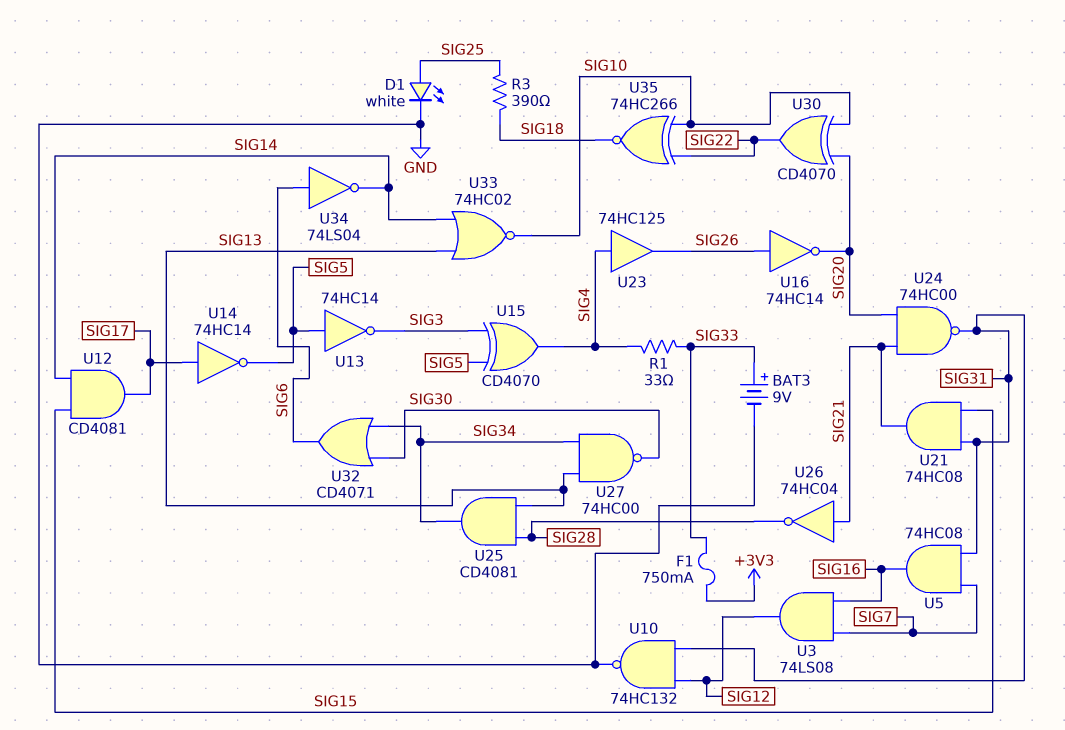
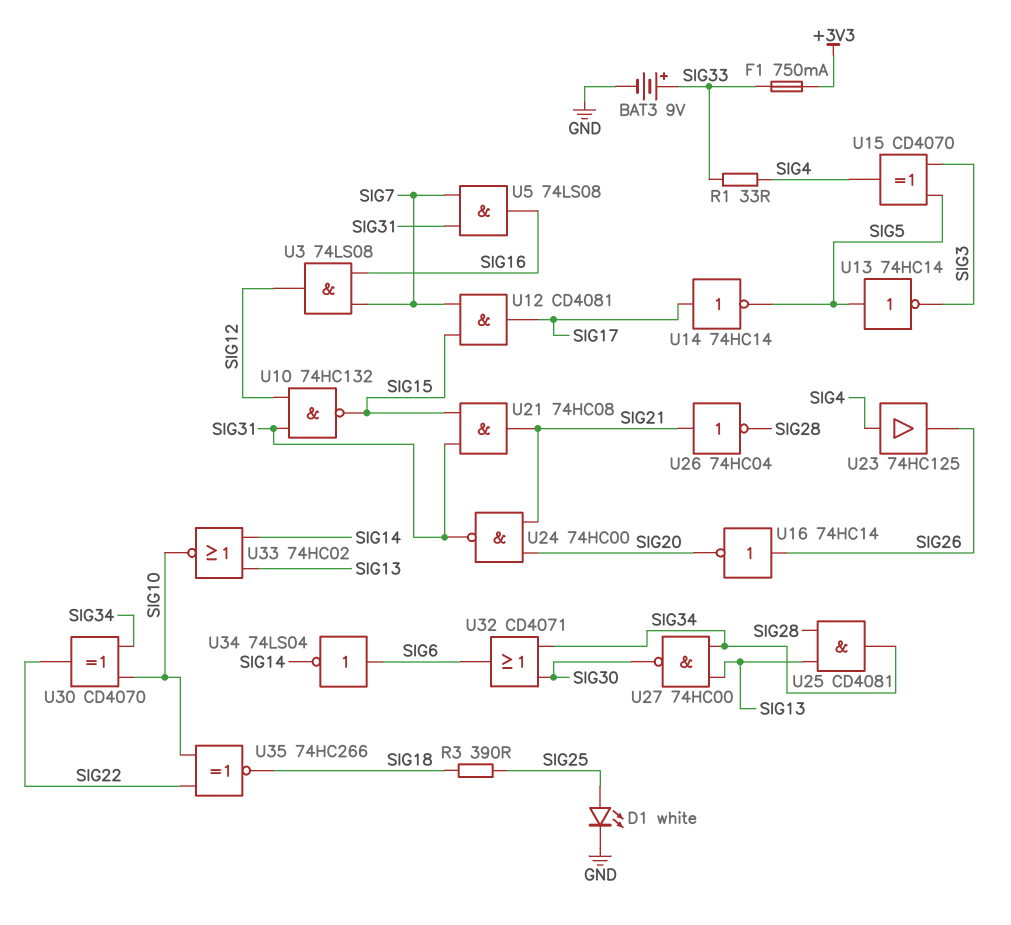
U5: AND 74HC08 (in SIG7, in SIG31, out SIG16) -> AND 74LS08 (in SIG7, in SIG31, out SIG16)
U10: NAND 74HC132 (in SIG12, in SIG31, out GND) -> NAND 74HC132 (in SIG12, in SIG31, out SIG15)
U12: AND CD4081 (in SIG14, in SIG15, out SIG17) -> AND CD4081 (in SIG7, in SIG15, out SIG17)
U30: XOR CD4070 (in SIG10, in SIG20, out SIG22) -> XOR CD4070 (in SIG10, in SIG34, out SIG22)

